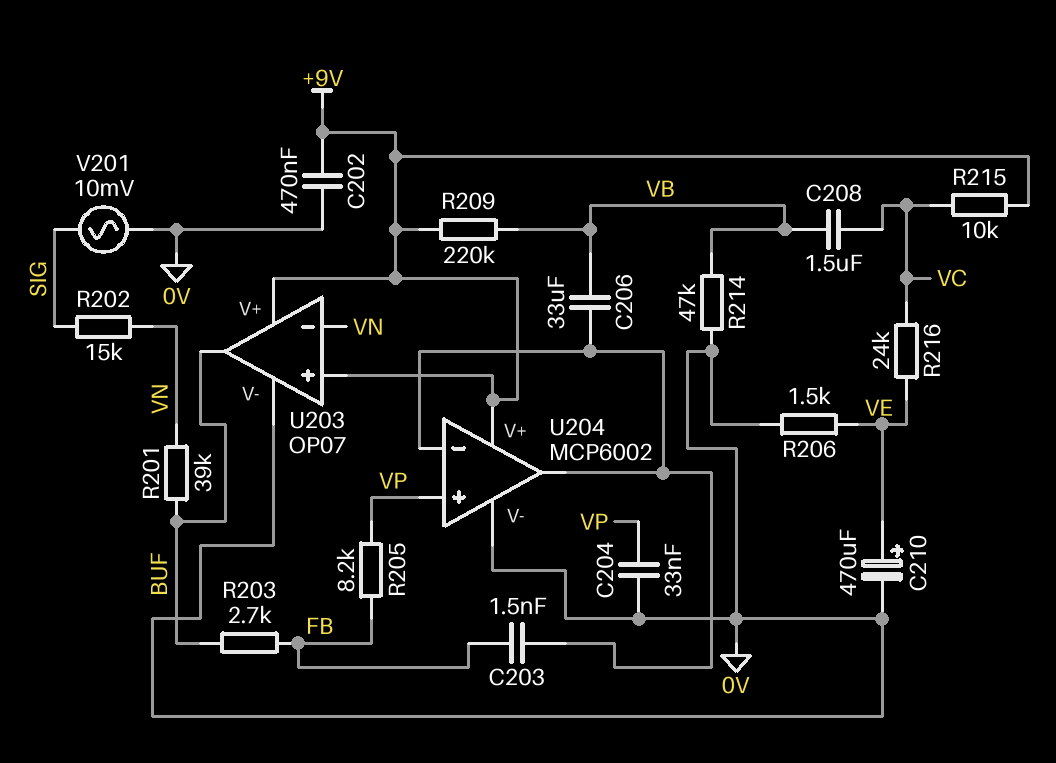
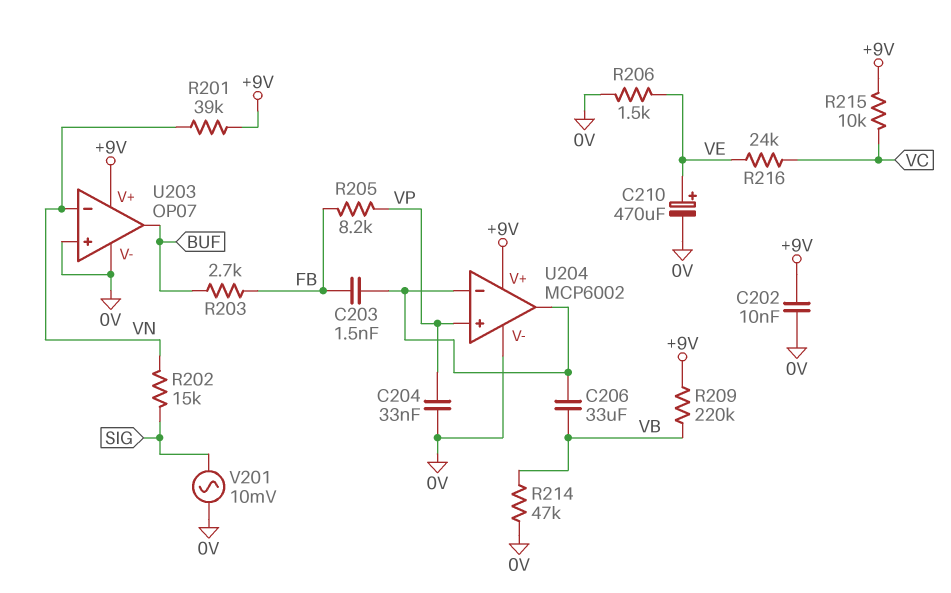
C202: 470nF (+9V, 0V) -> 10nF (+9V, 0V)
C208: 1.5uF (VB, VC) -> none
R201: 39k (BUF, VN) -> 39k (+9V, VN)
U203 pin in+: +9V -> 0V

